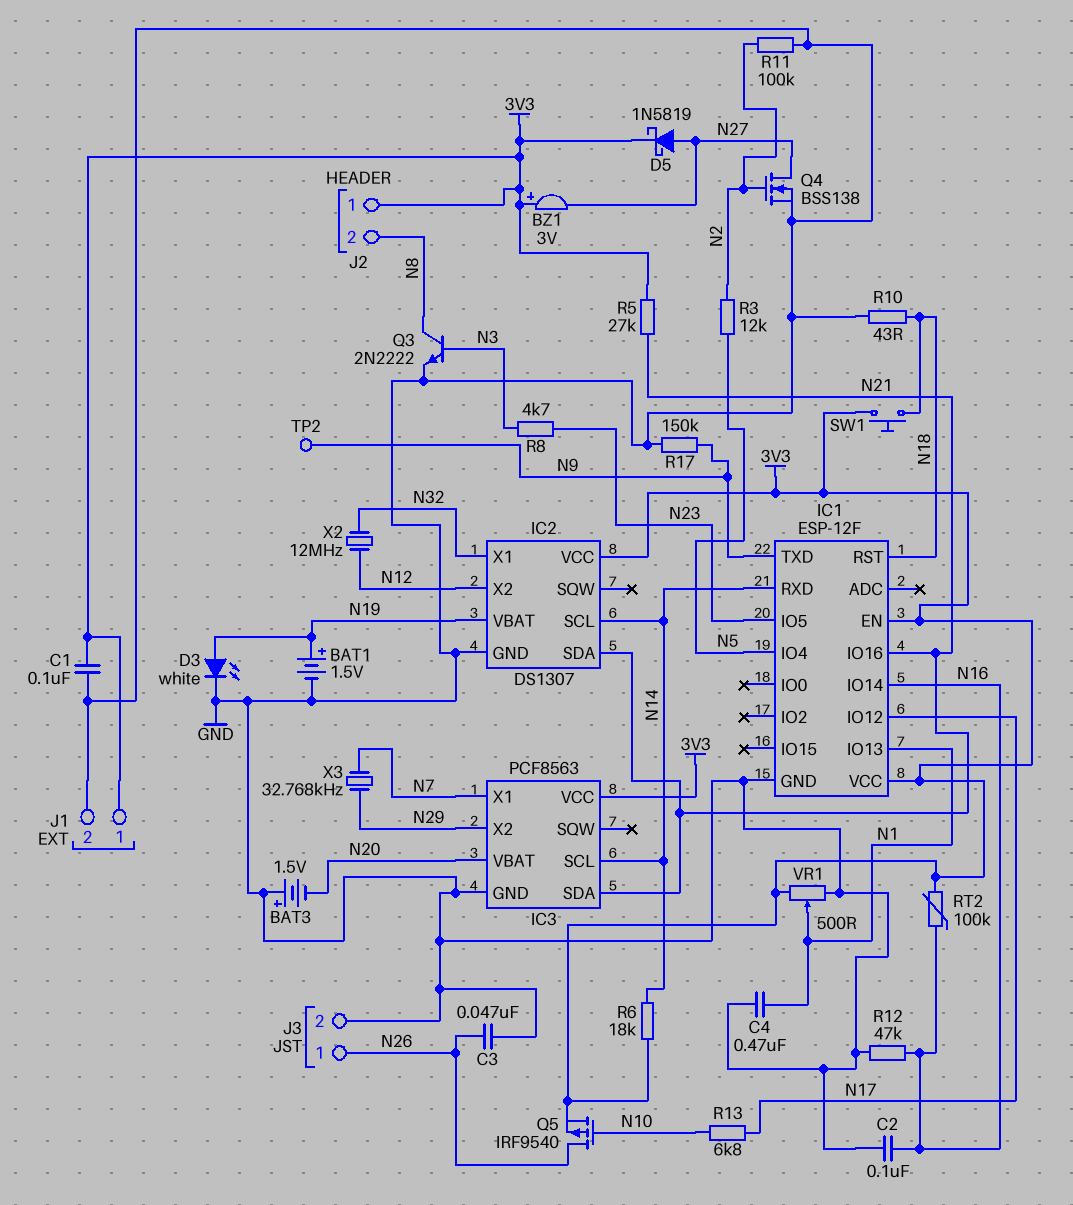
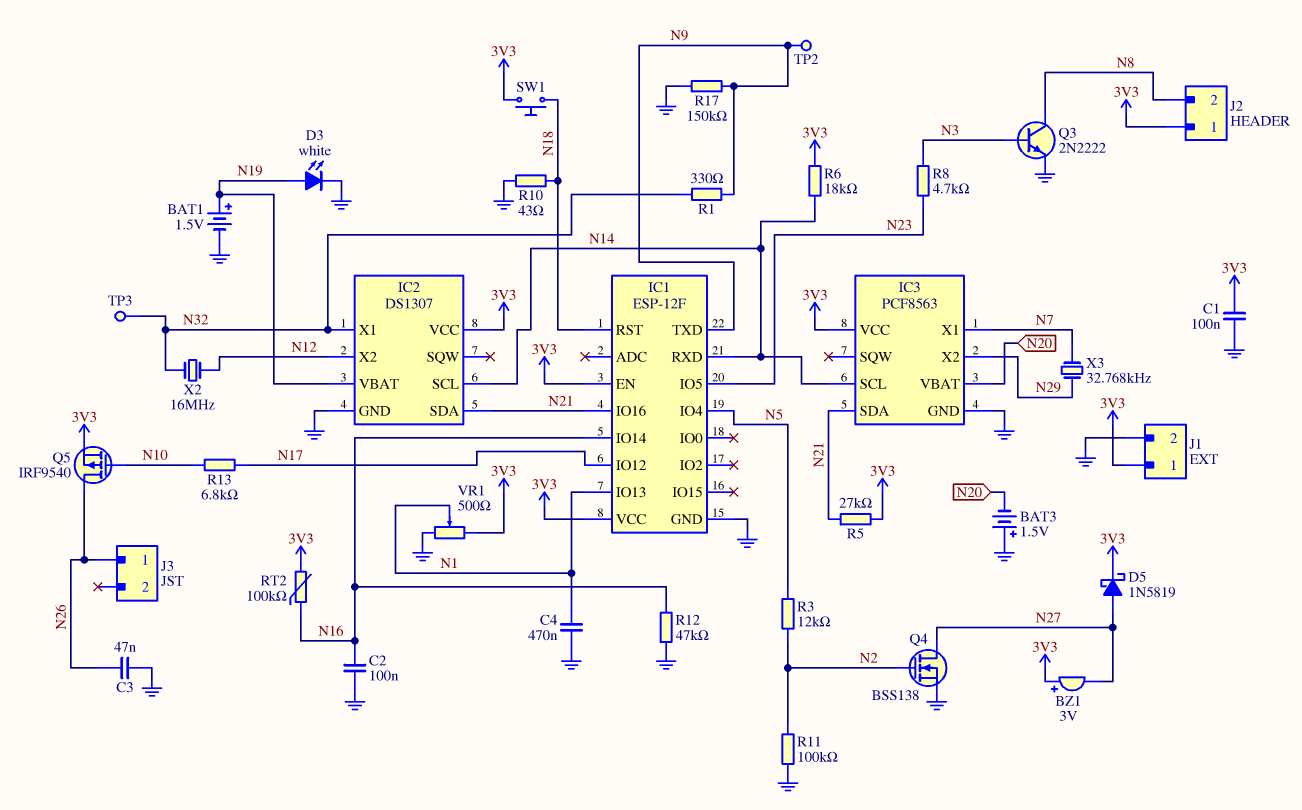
J3 pin 2: GND -> none
R1: none -> 330 (N9, N32)
TP3: none -> test point (N32)
X2: 12MHz (N12, N32) -> 16MHz (N12, N32)

